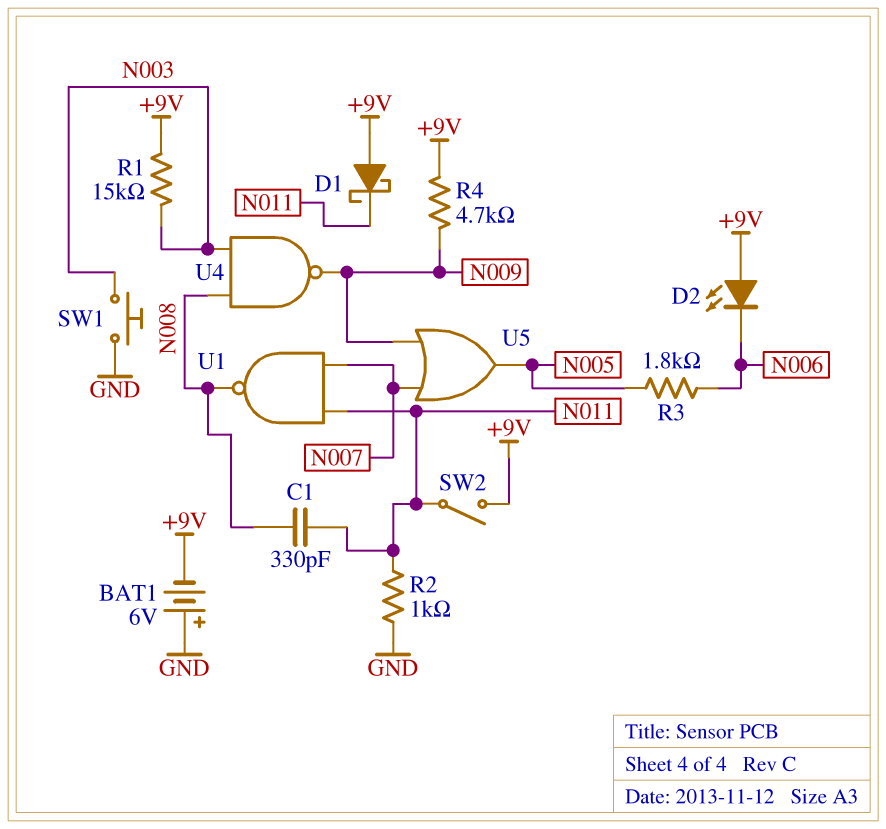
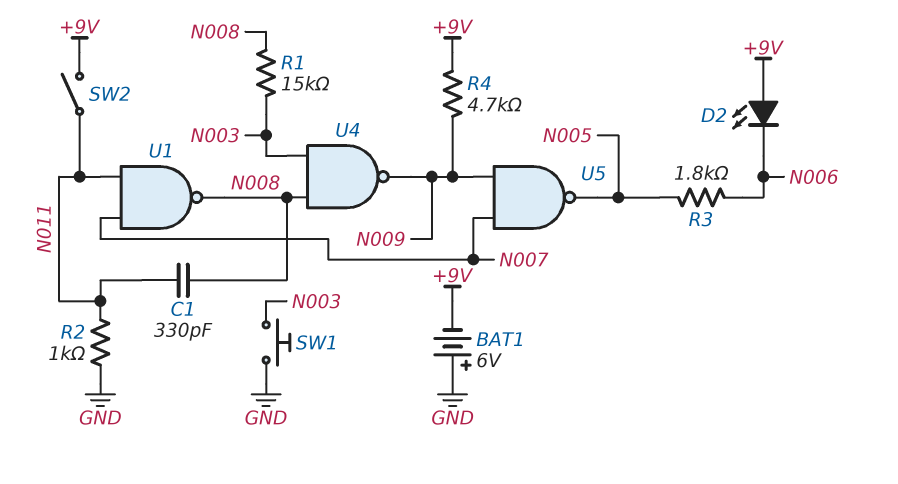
D1: schottky (A +9V, K N011) -> none
R1: 15k (+9V, N003) -> 15k (N003, N008)
U5: OR (in N007, in N009, out N005) -> NAND (in N007, in N009, out N005)

